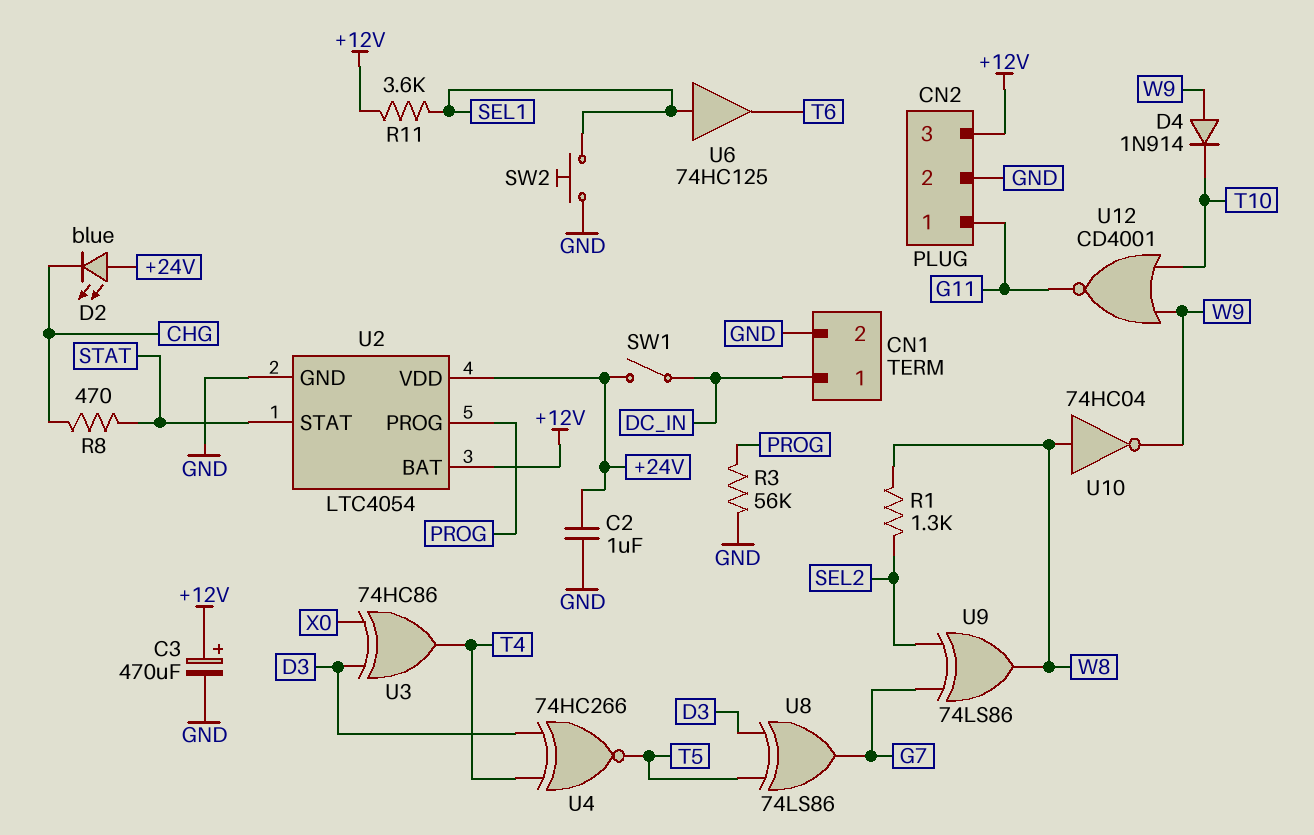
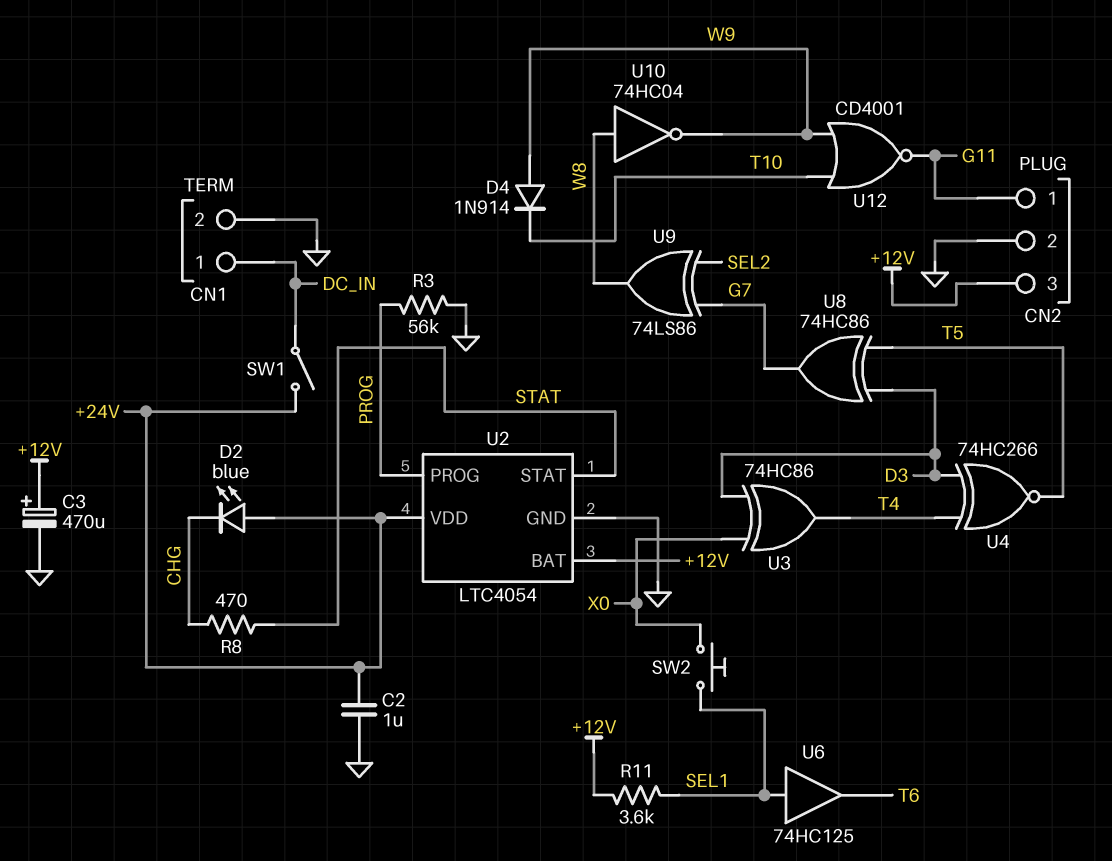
R1: 1.3k (SEL2, W8) -> none
SW2: button (GND, SEL1) -> button (SEL1, X0)
U8: XOR 74LS86 (in D3, in T5, out G7) -> XOR 74HC86 (in D3, in T5, out G7)

